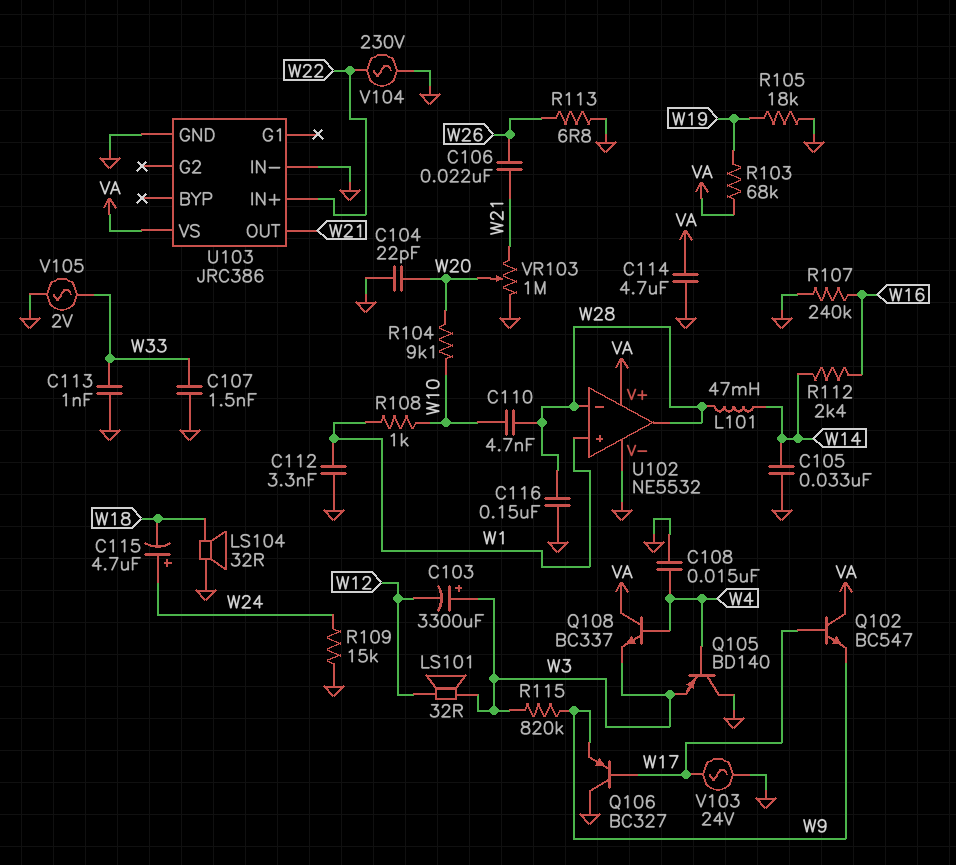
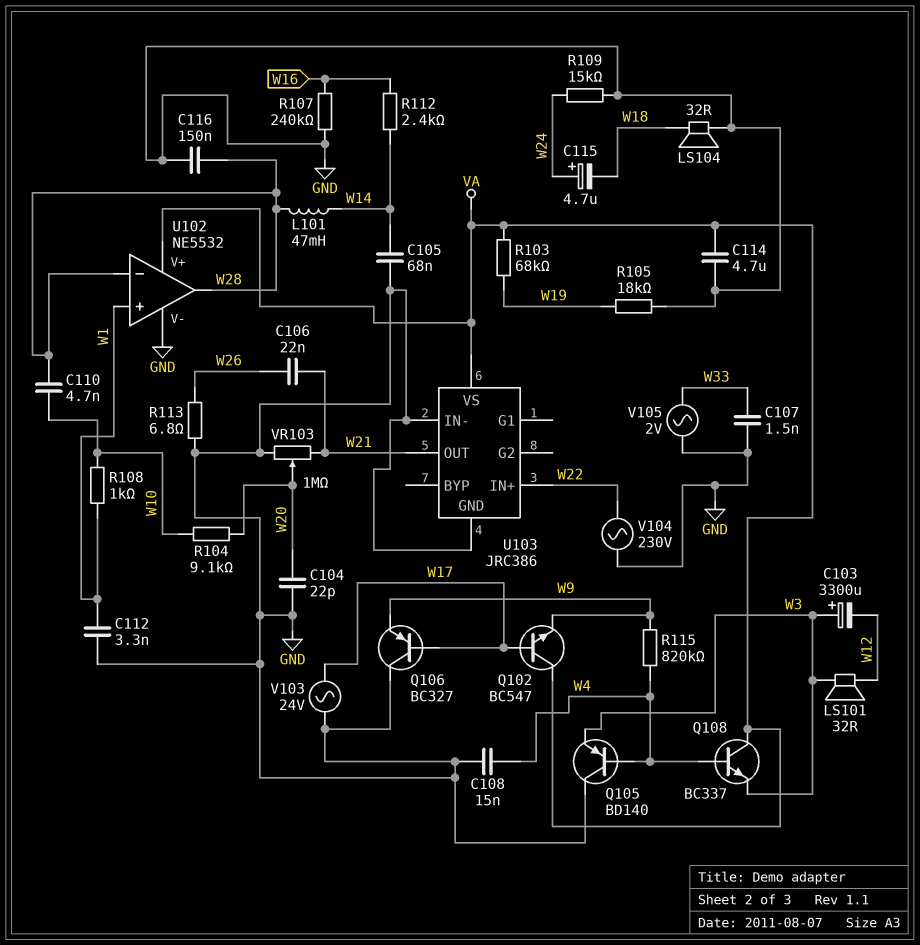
C105: 33nF (GND, W14) -> 68nF (GND, W14)
C113: 1nF (GND, W33) -> none
R115: 820k (W3, W9) -> 820k (W4, W9)

